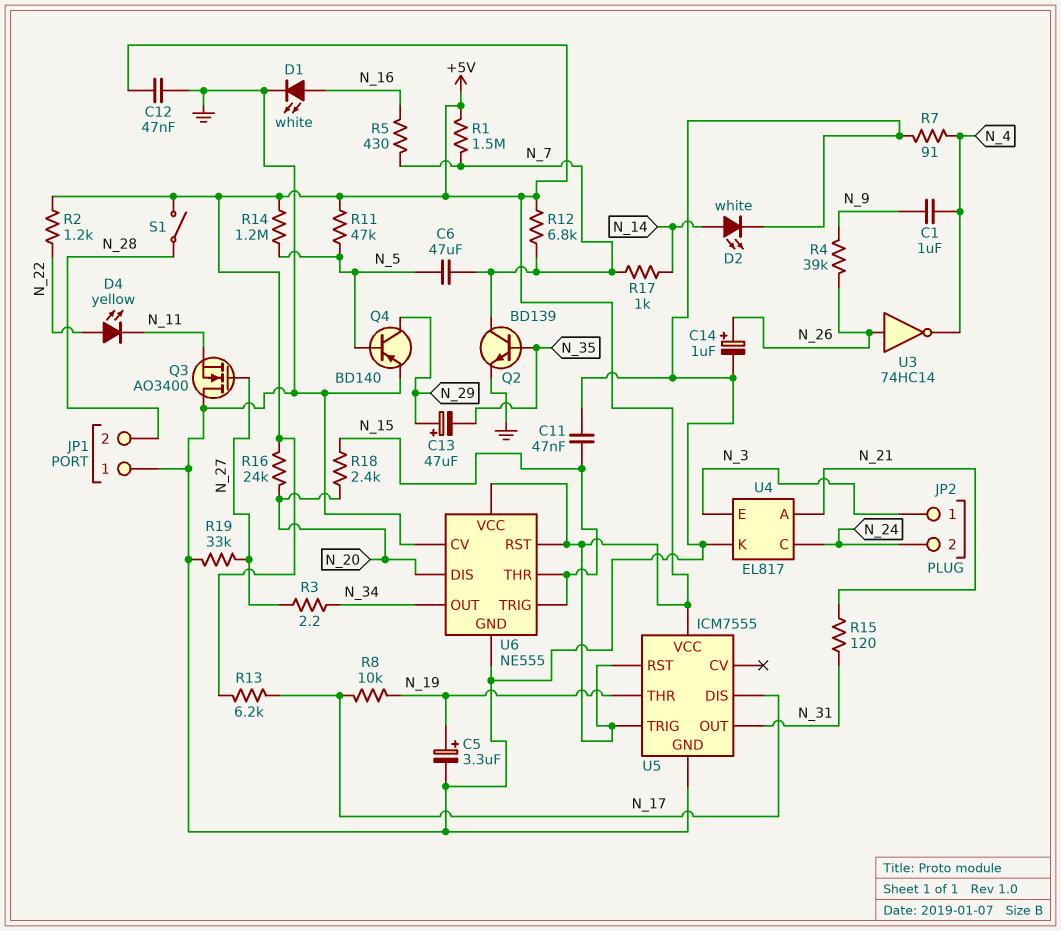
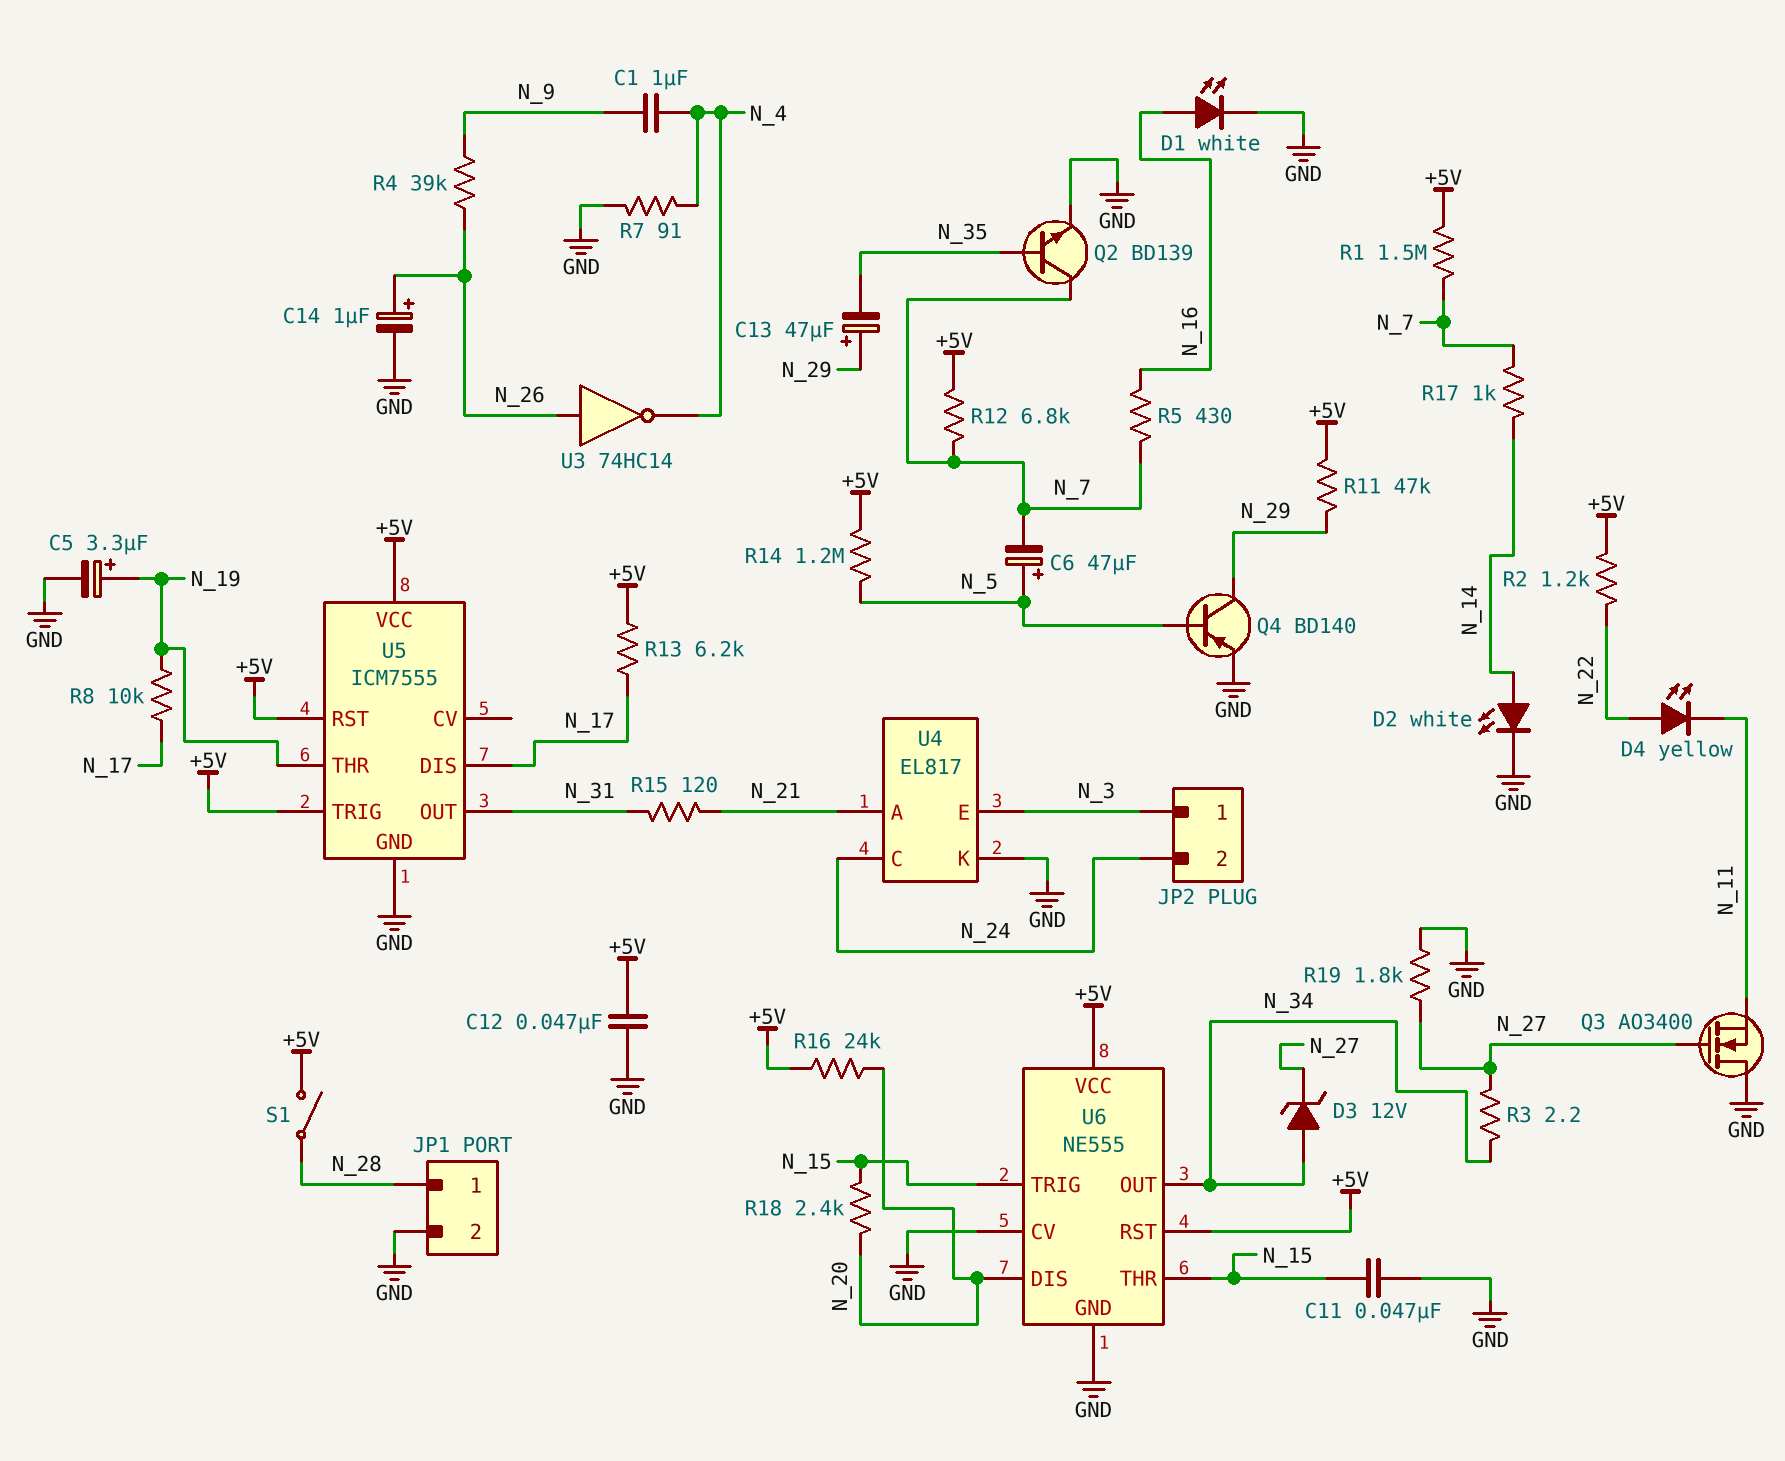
C6: 47uF (N_5, N_7) -> 47uF (plus N_5, minus N_7)
D3: none -> zener 12V (A N_34, K N_27)
JP1 pin 1: GND -> N_28
JP1 pin 2: N_28 -> GND
R11: 47k (+5V, N_5) -> 47k (+5V, N_29)
R19: 33k (GND, N_27) -> 1.8k (GND, N_27)

